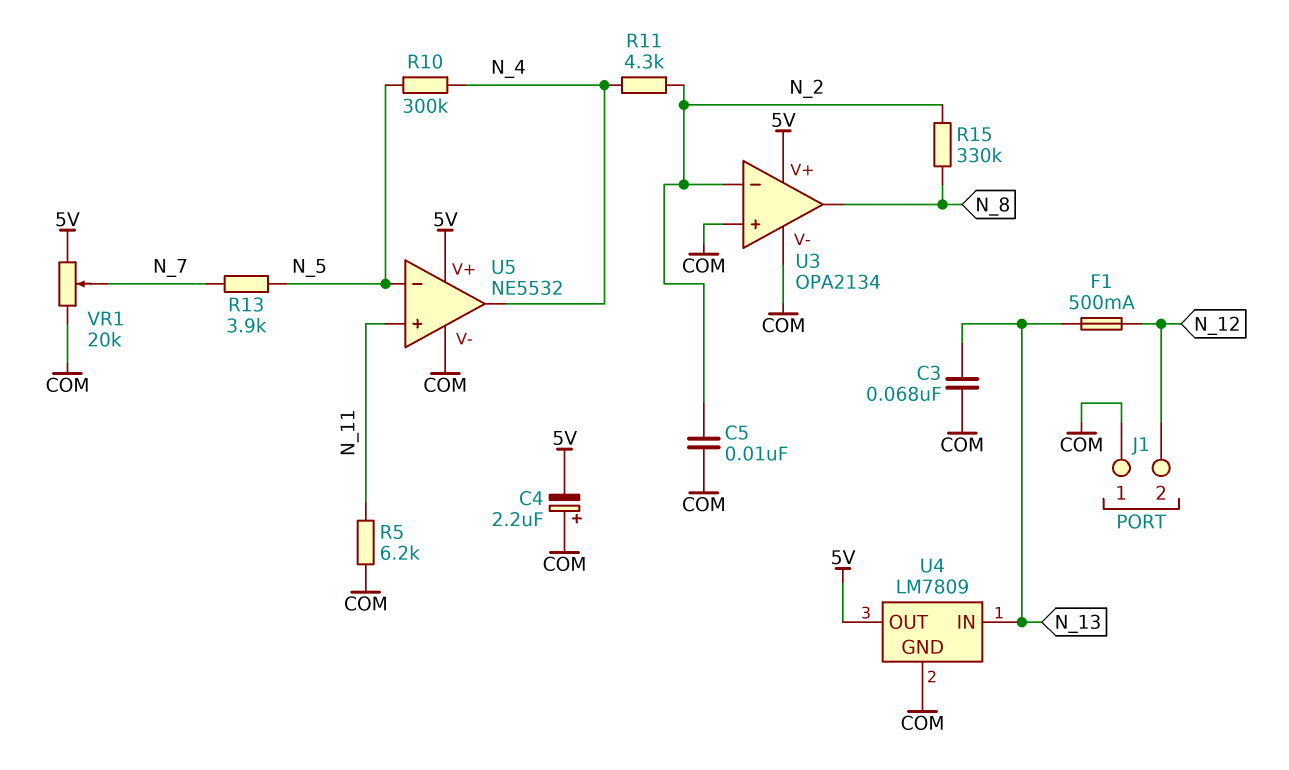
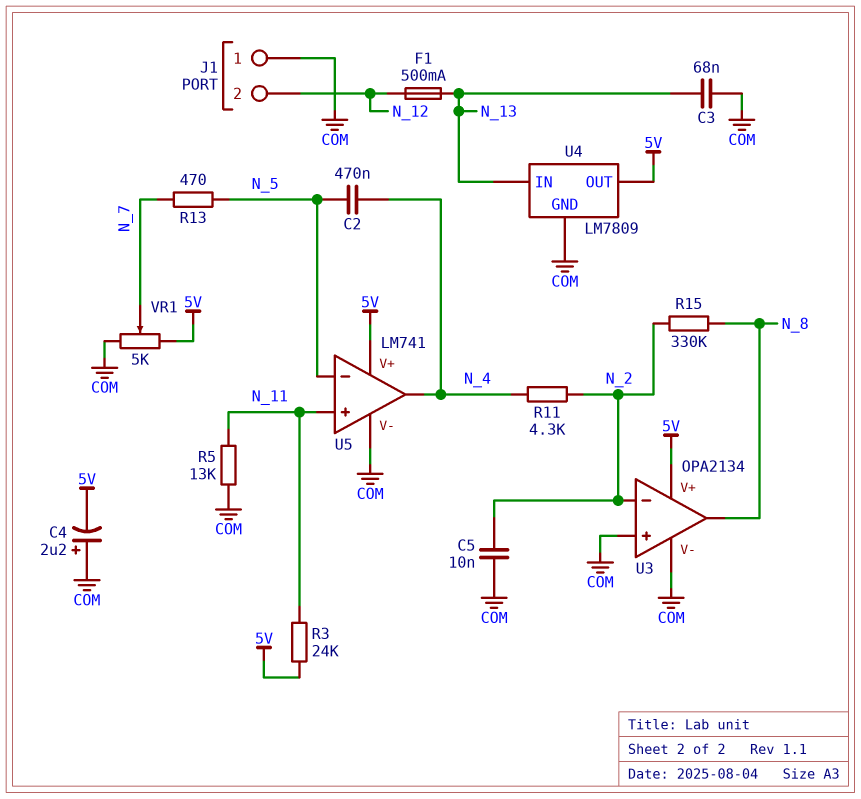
C2: none -> 470nF (N_4, N_5)
R3: none -> 24k (5V, N_11)
R5: 6.2k (COM, N_11) -> 13k (COM, N_11)
R10: 300k (N_4, N_5) -> none
R13: 3.9k (N_5, N_7) -> 470 (N_5, N_7)
U5: NE5532 -> LM741
VR1: 20k (5V, COM, wiper N_7) -> 5k (5V, COM, wiper N_7)

